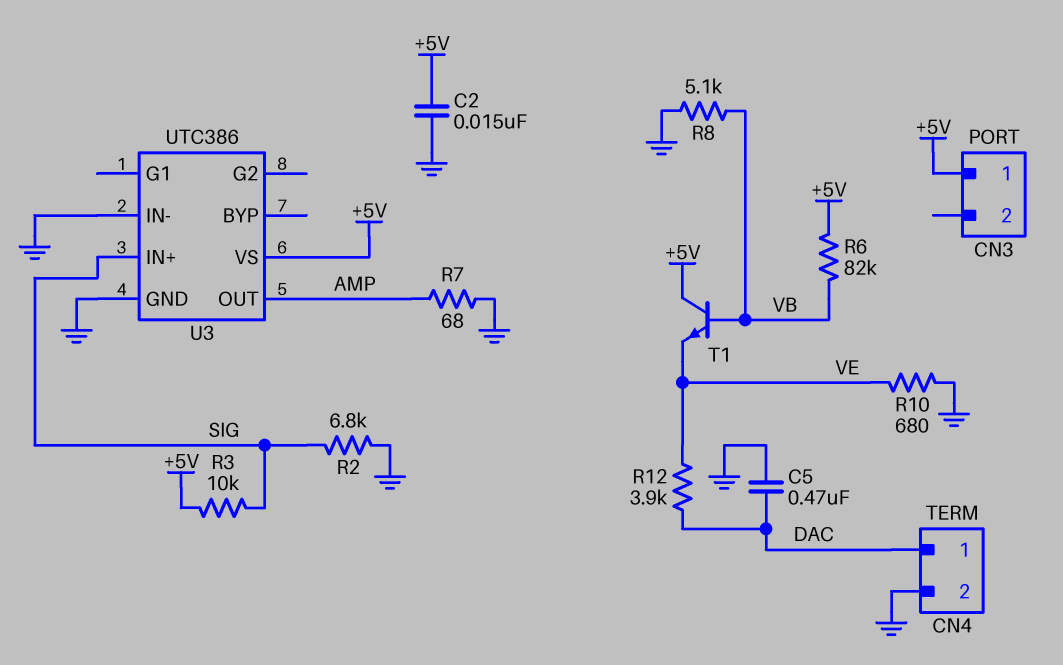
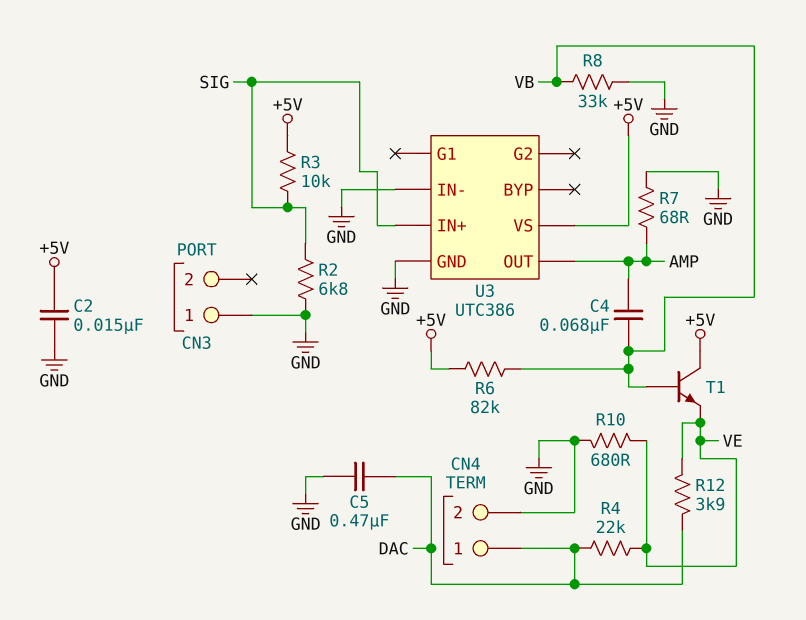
C4: none -> 68nF (AMP, VB)
CN3 pin 1: +5V -> GND
R4: none -> 22k (DAC, VE)
R8: 5.1k (GND, VB) -> 33k (GND, VB)

